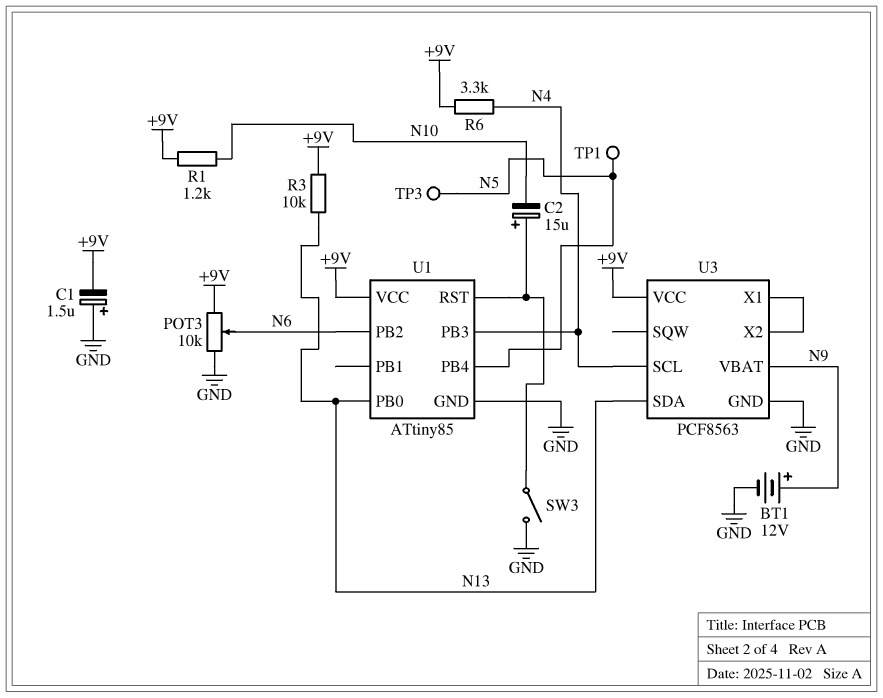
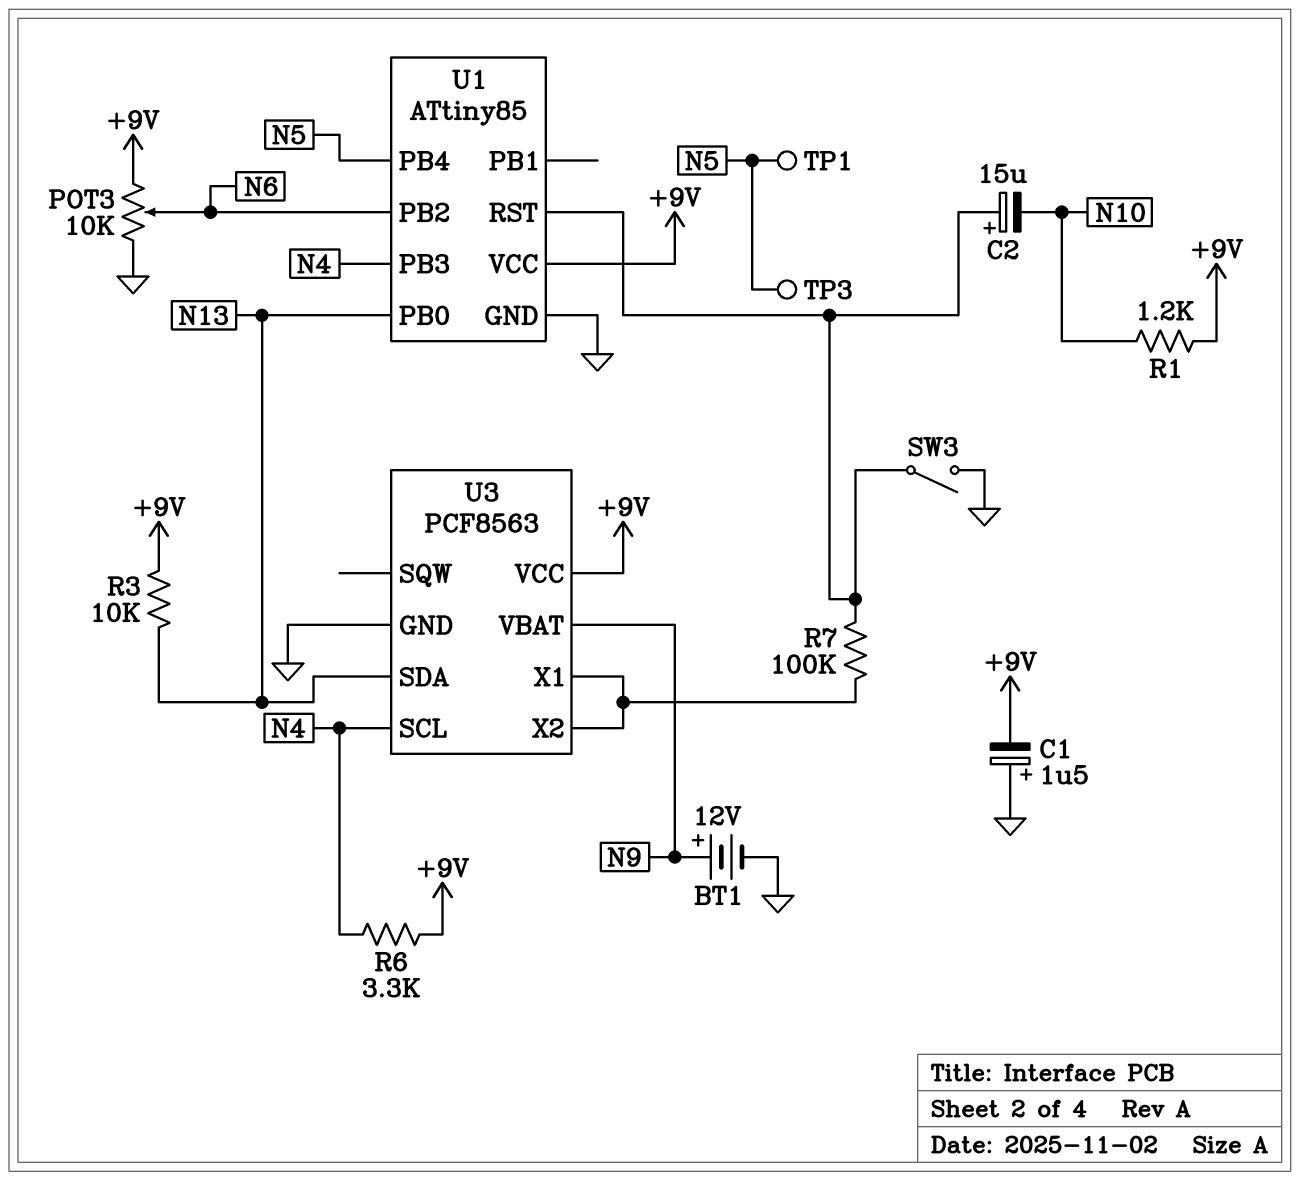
R7: none -> 100k (U1/RST, U3/X1)

